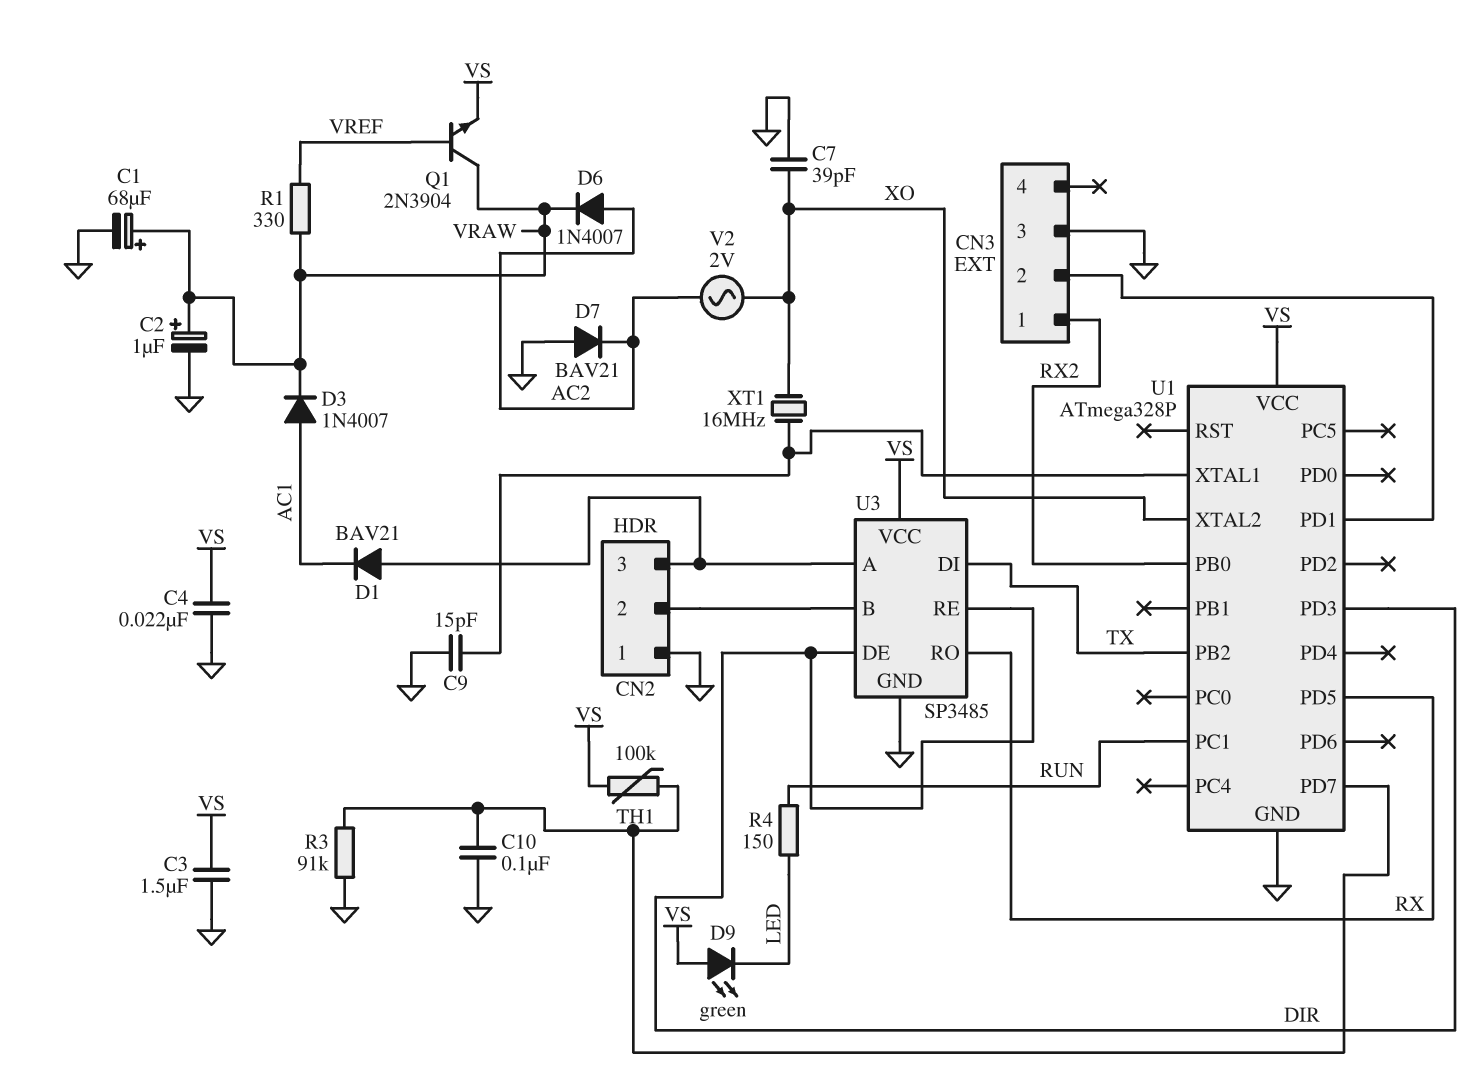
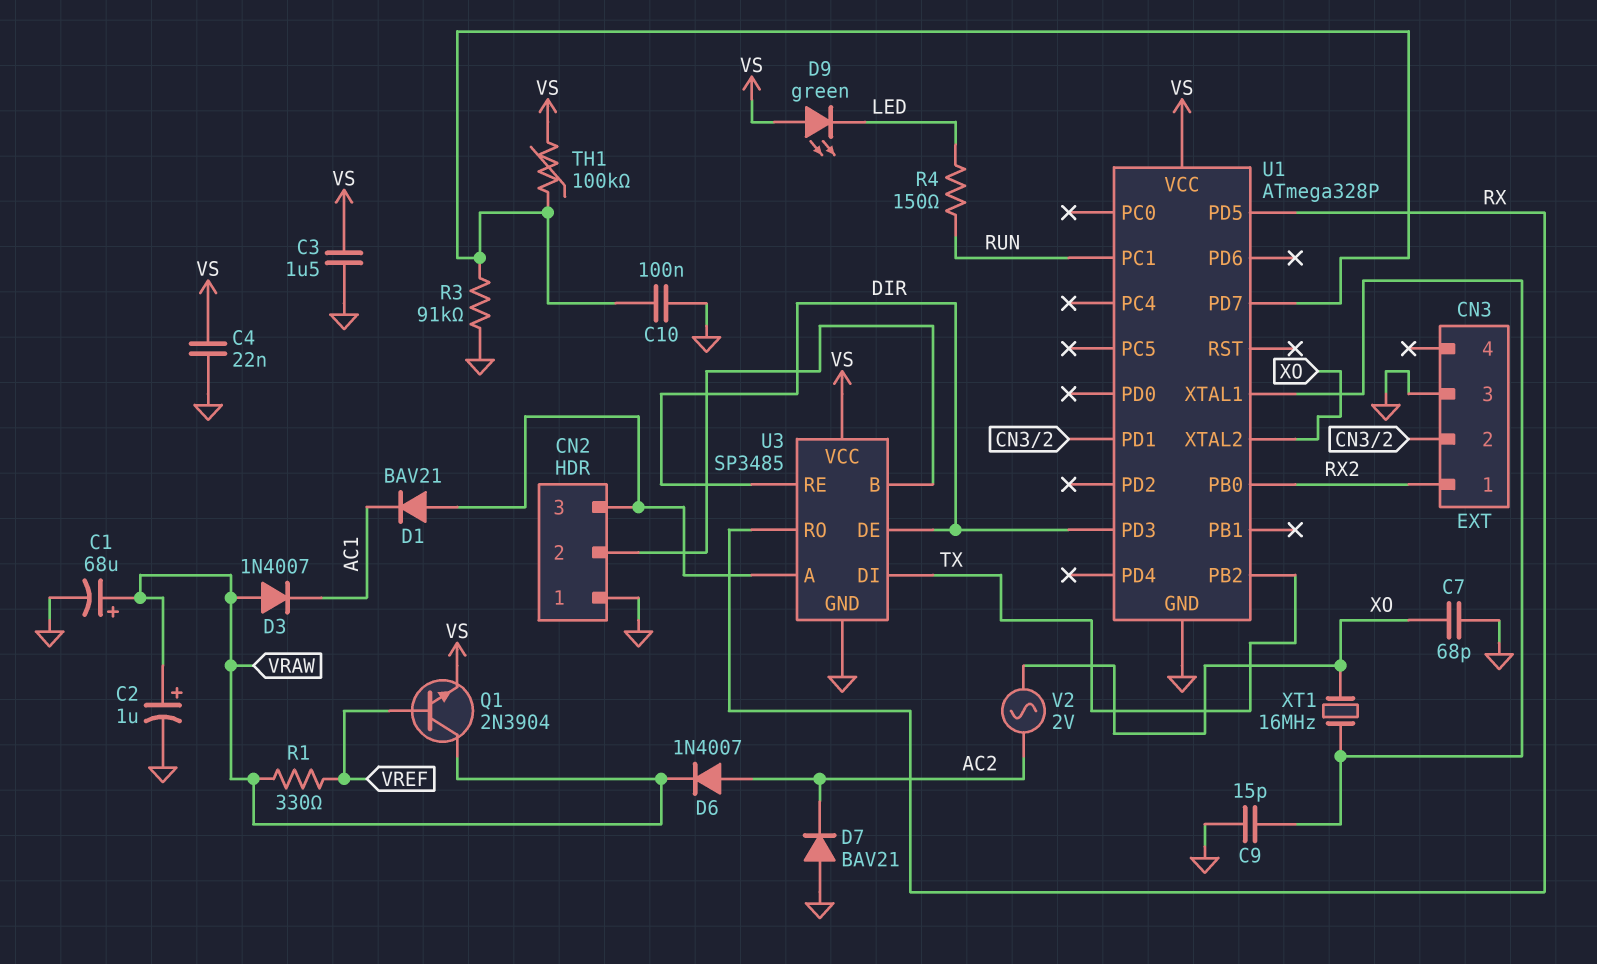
C7: 39pF (GND, XO) -> 68pF (GND, XO)
D3: diode 1N4007 (A AC1, K VRAW) -> diode 1N4007 (A VRAW, K AC1)

